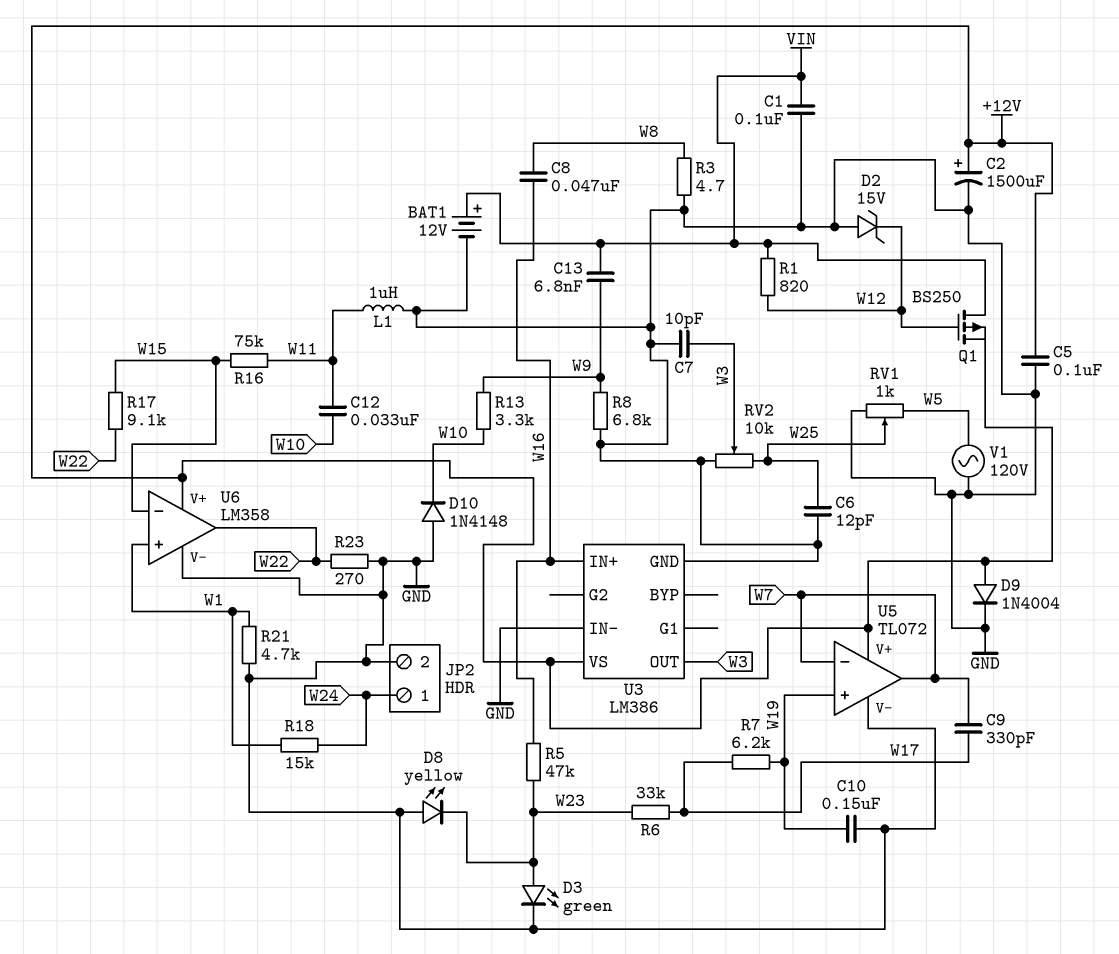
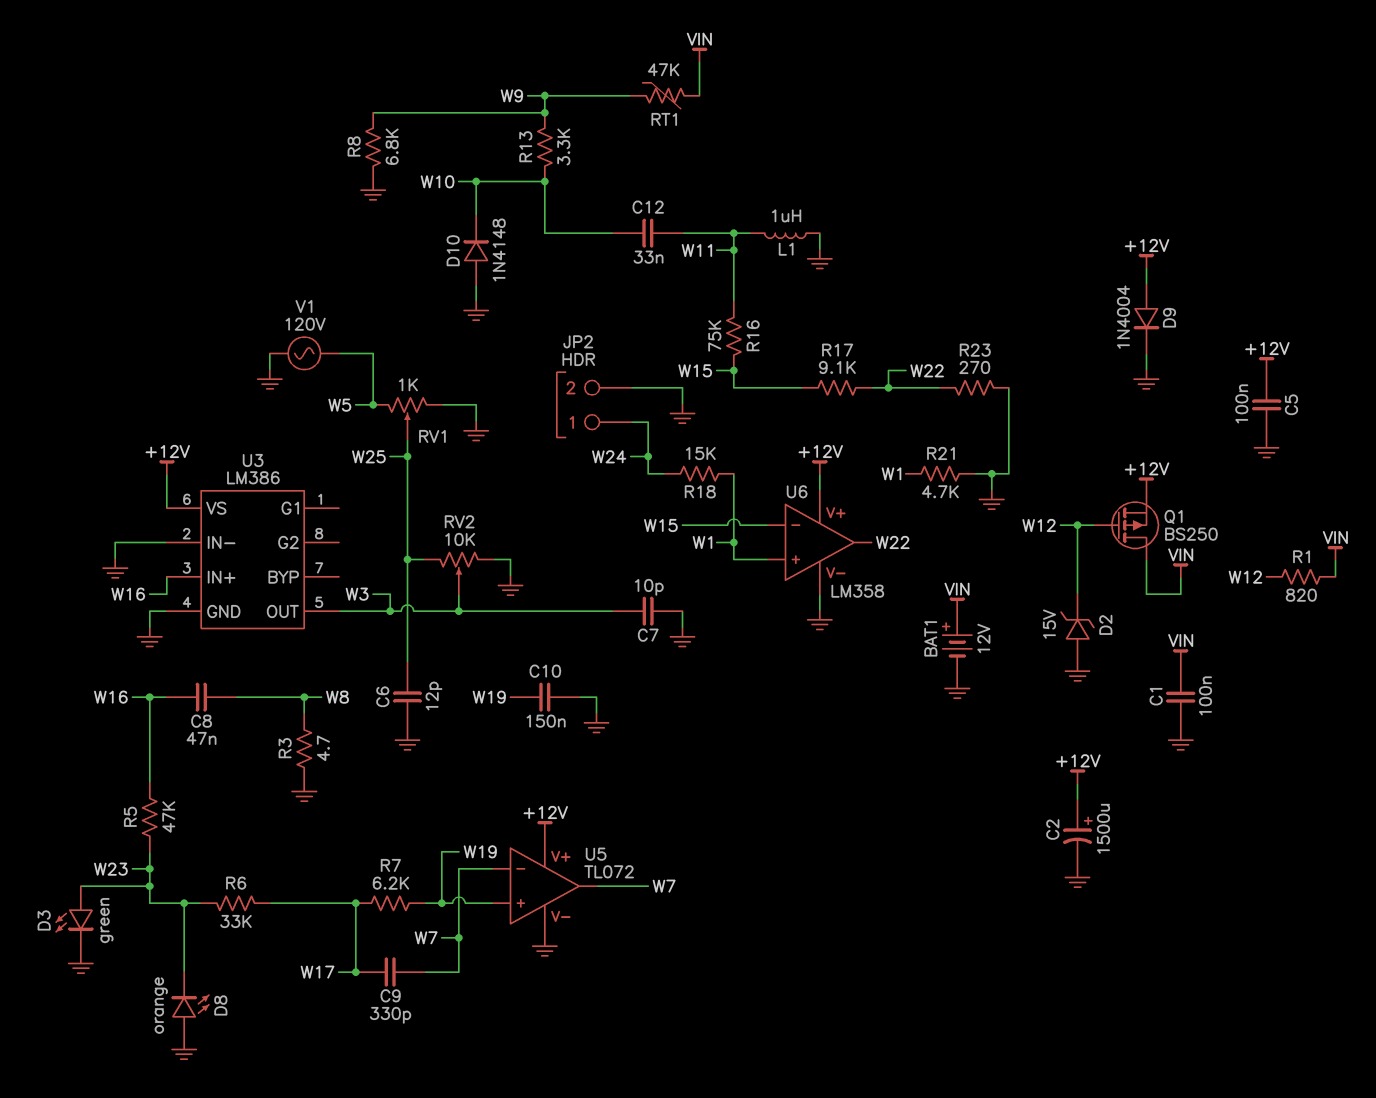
C13: 6.8nF (VIN, W9) -> none
D8: LED yellow (A GND, K W23) -> LED orange (A GND, K W23)
RT1: none -> 47k (VIN, W9)

